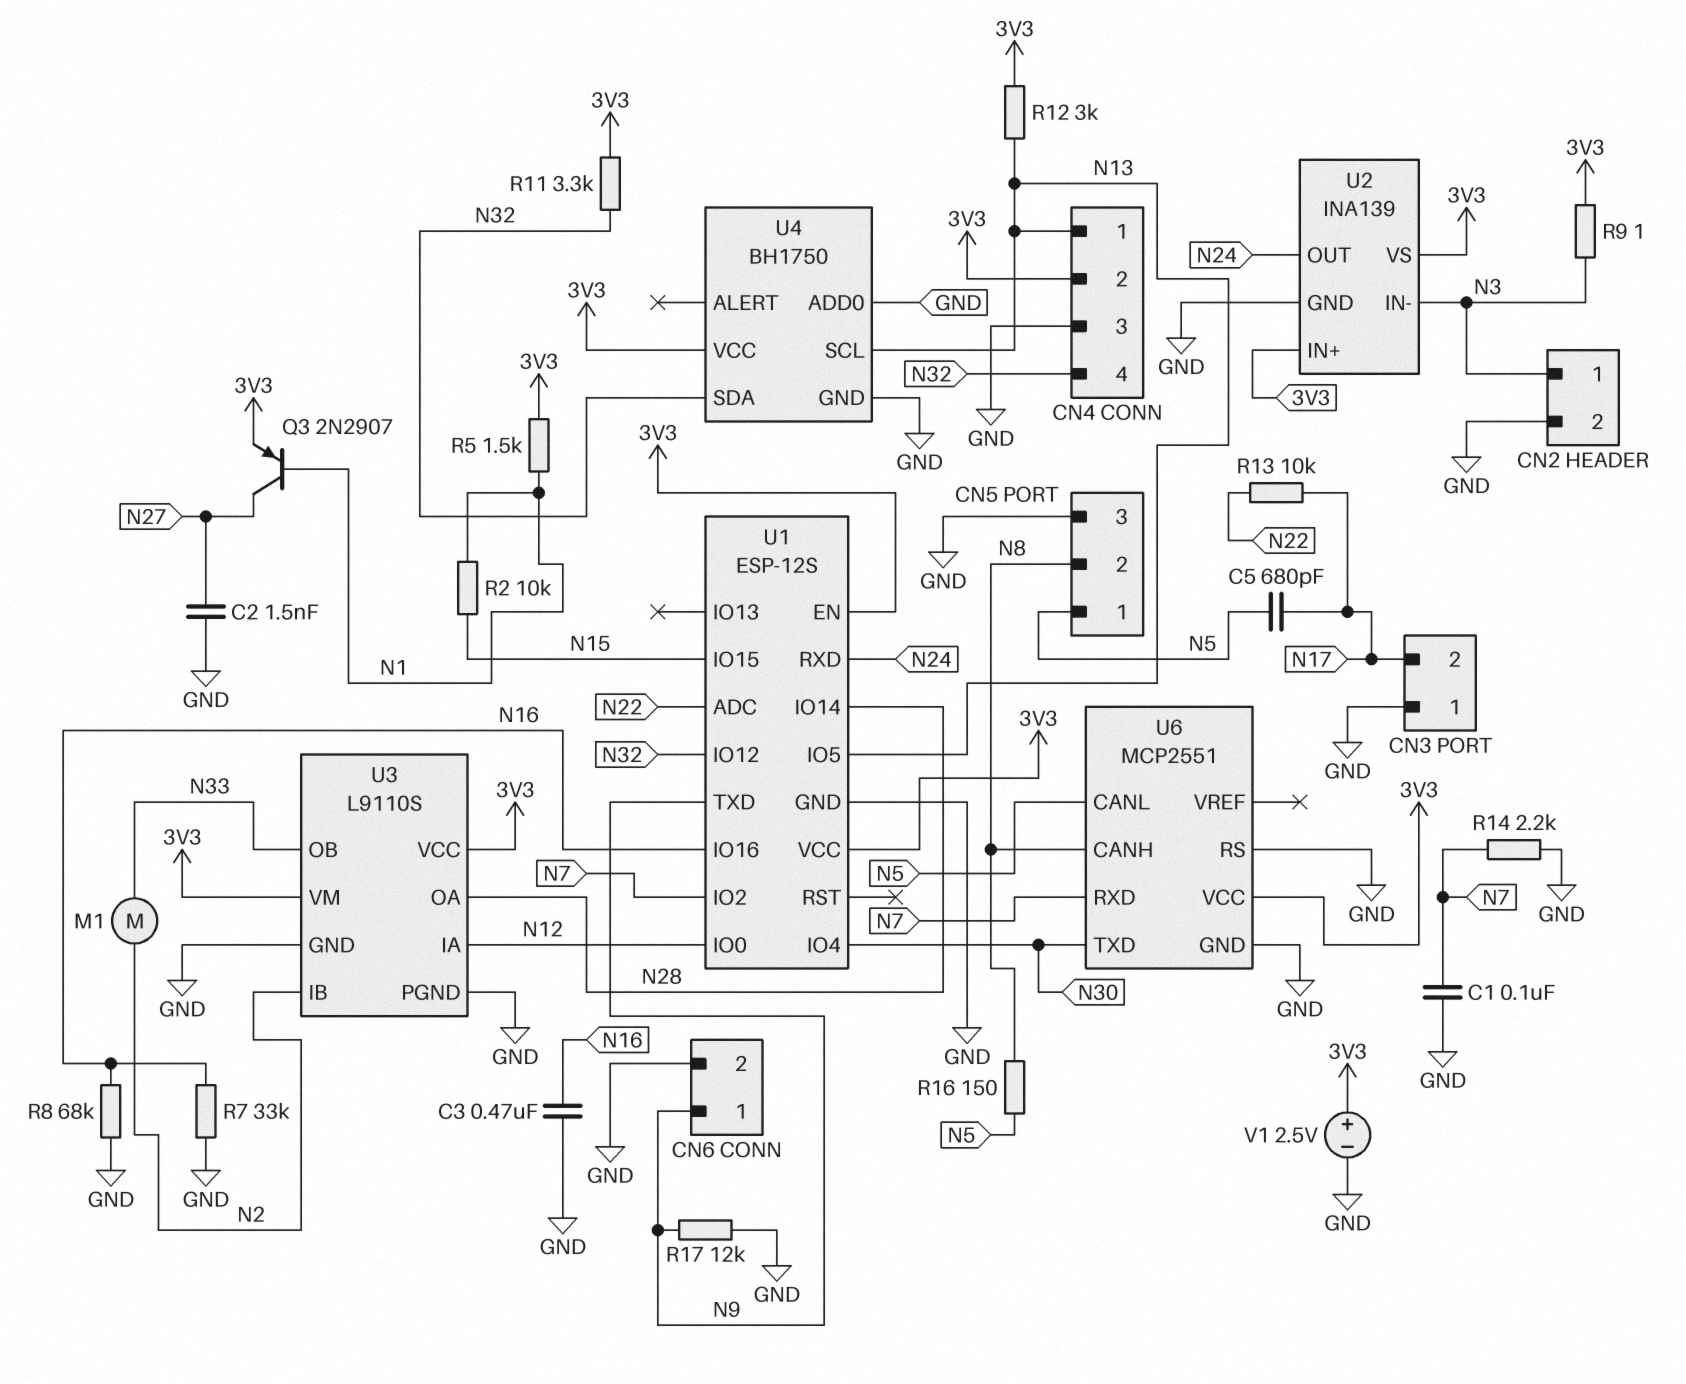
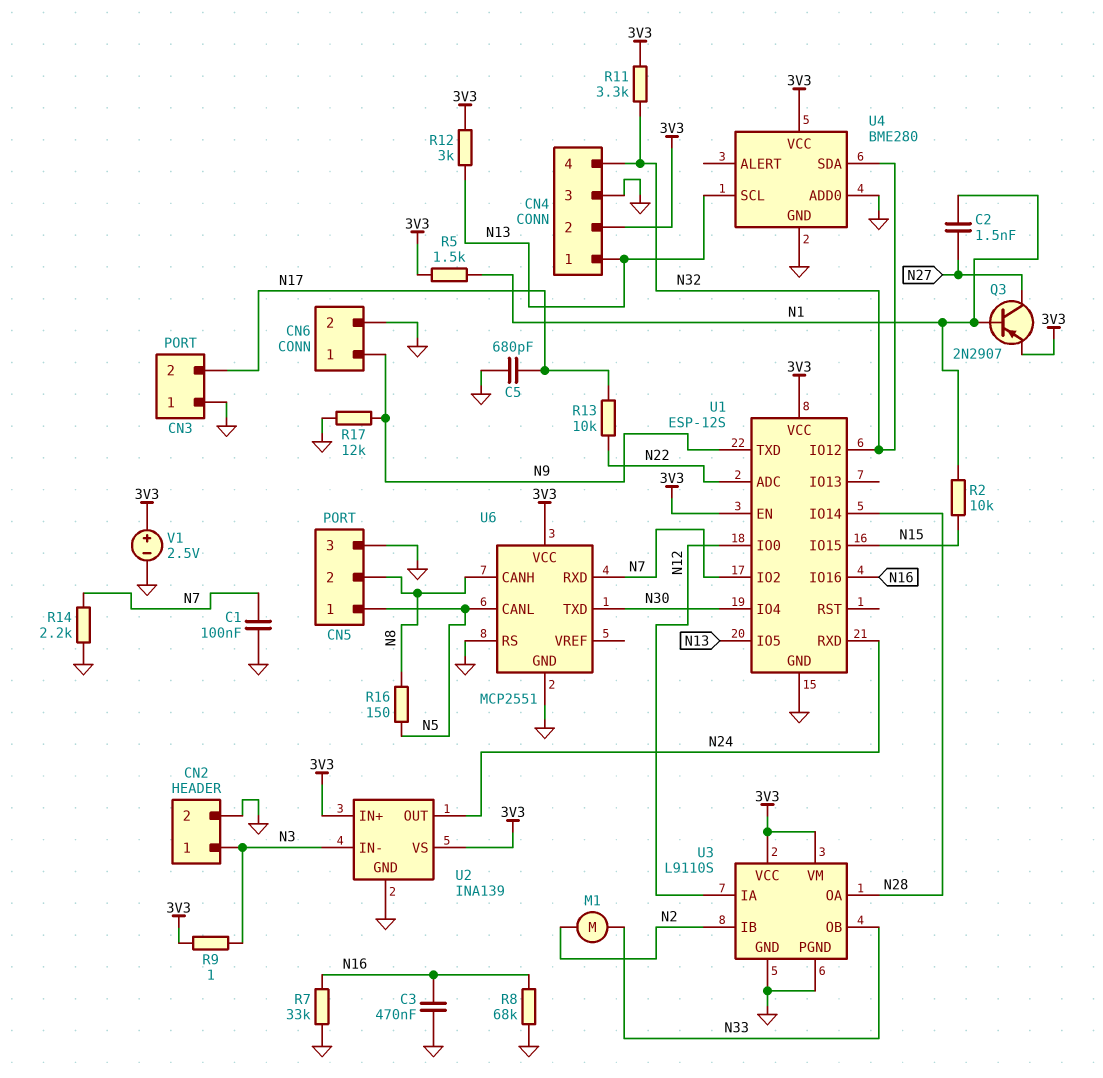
C2: 1.5nF (GND, N27) -> 1.5nF (N1, N27)
C5: 680pF (N5, N17) -> 680pF (GND, N17)
U4: BH1750 -> BME280

